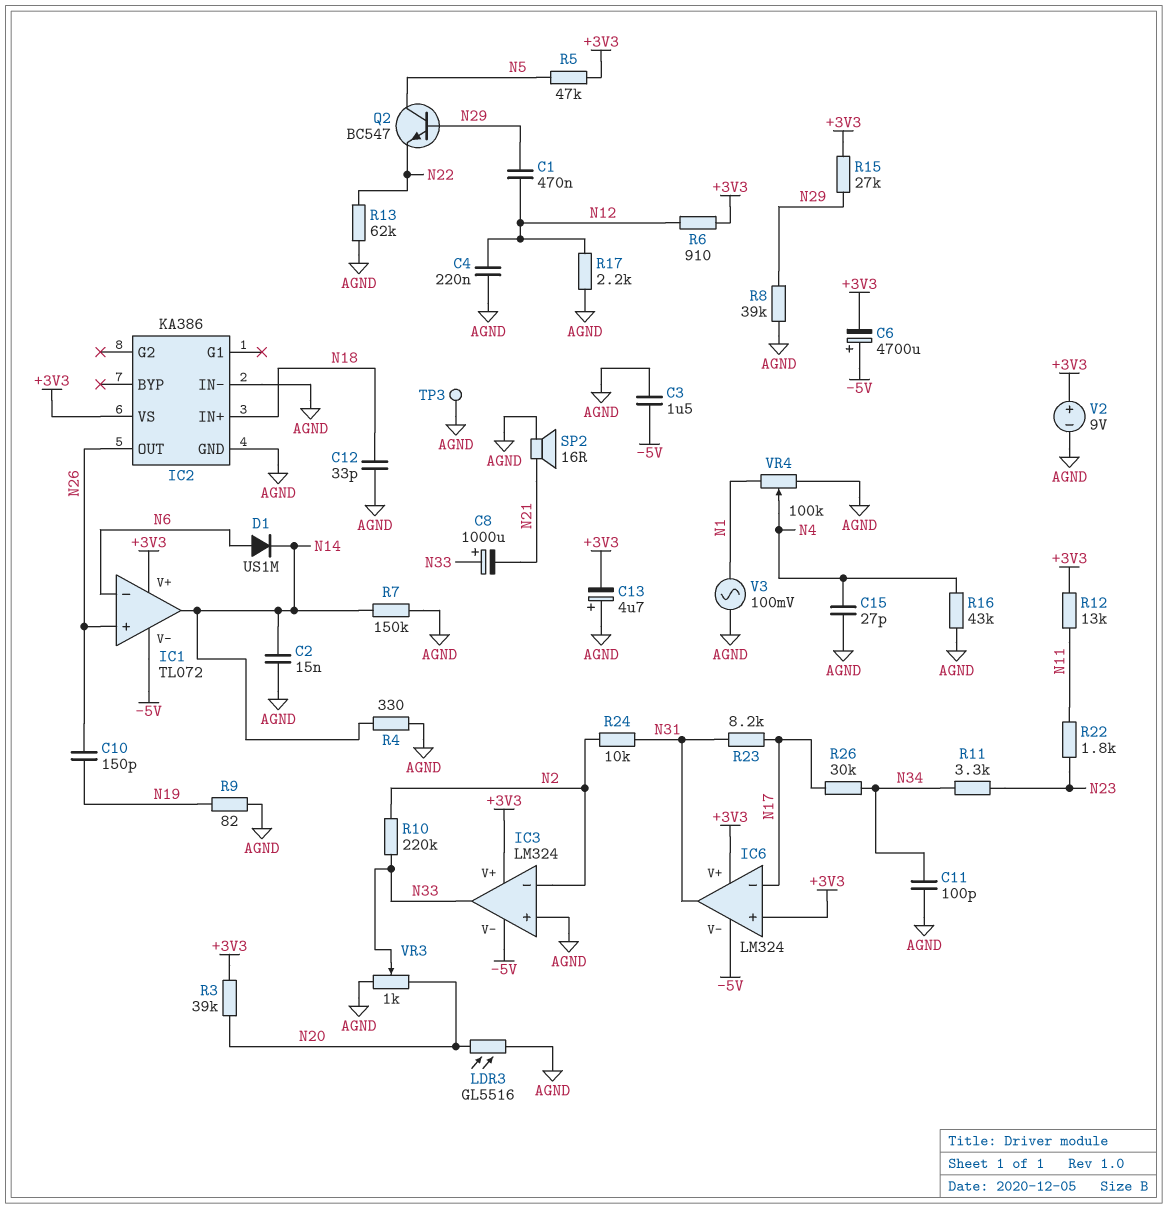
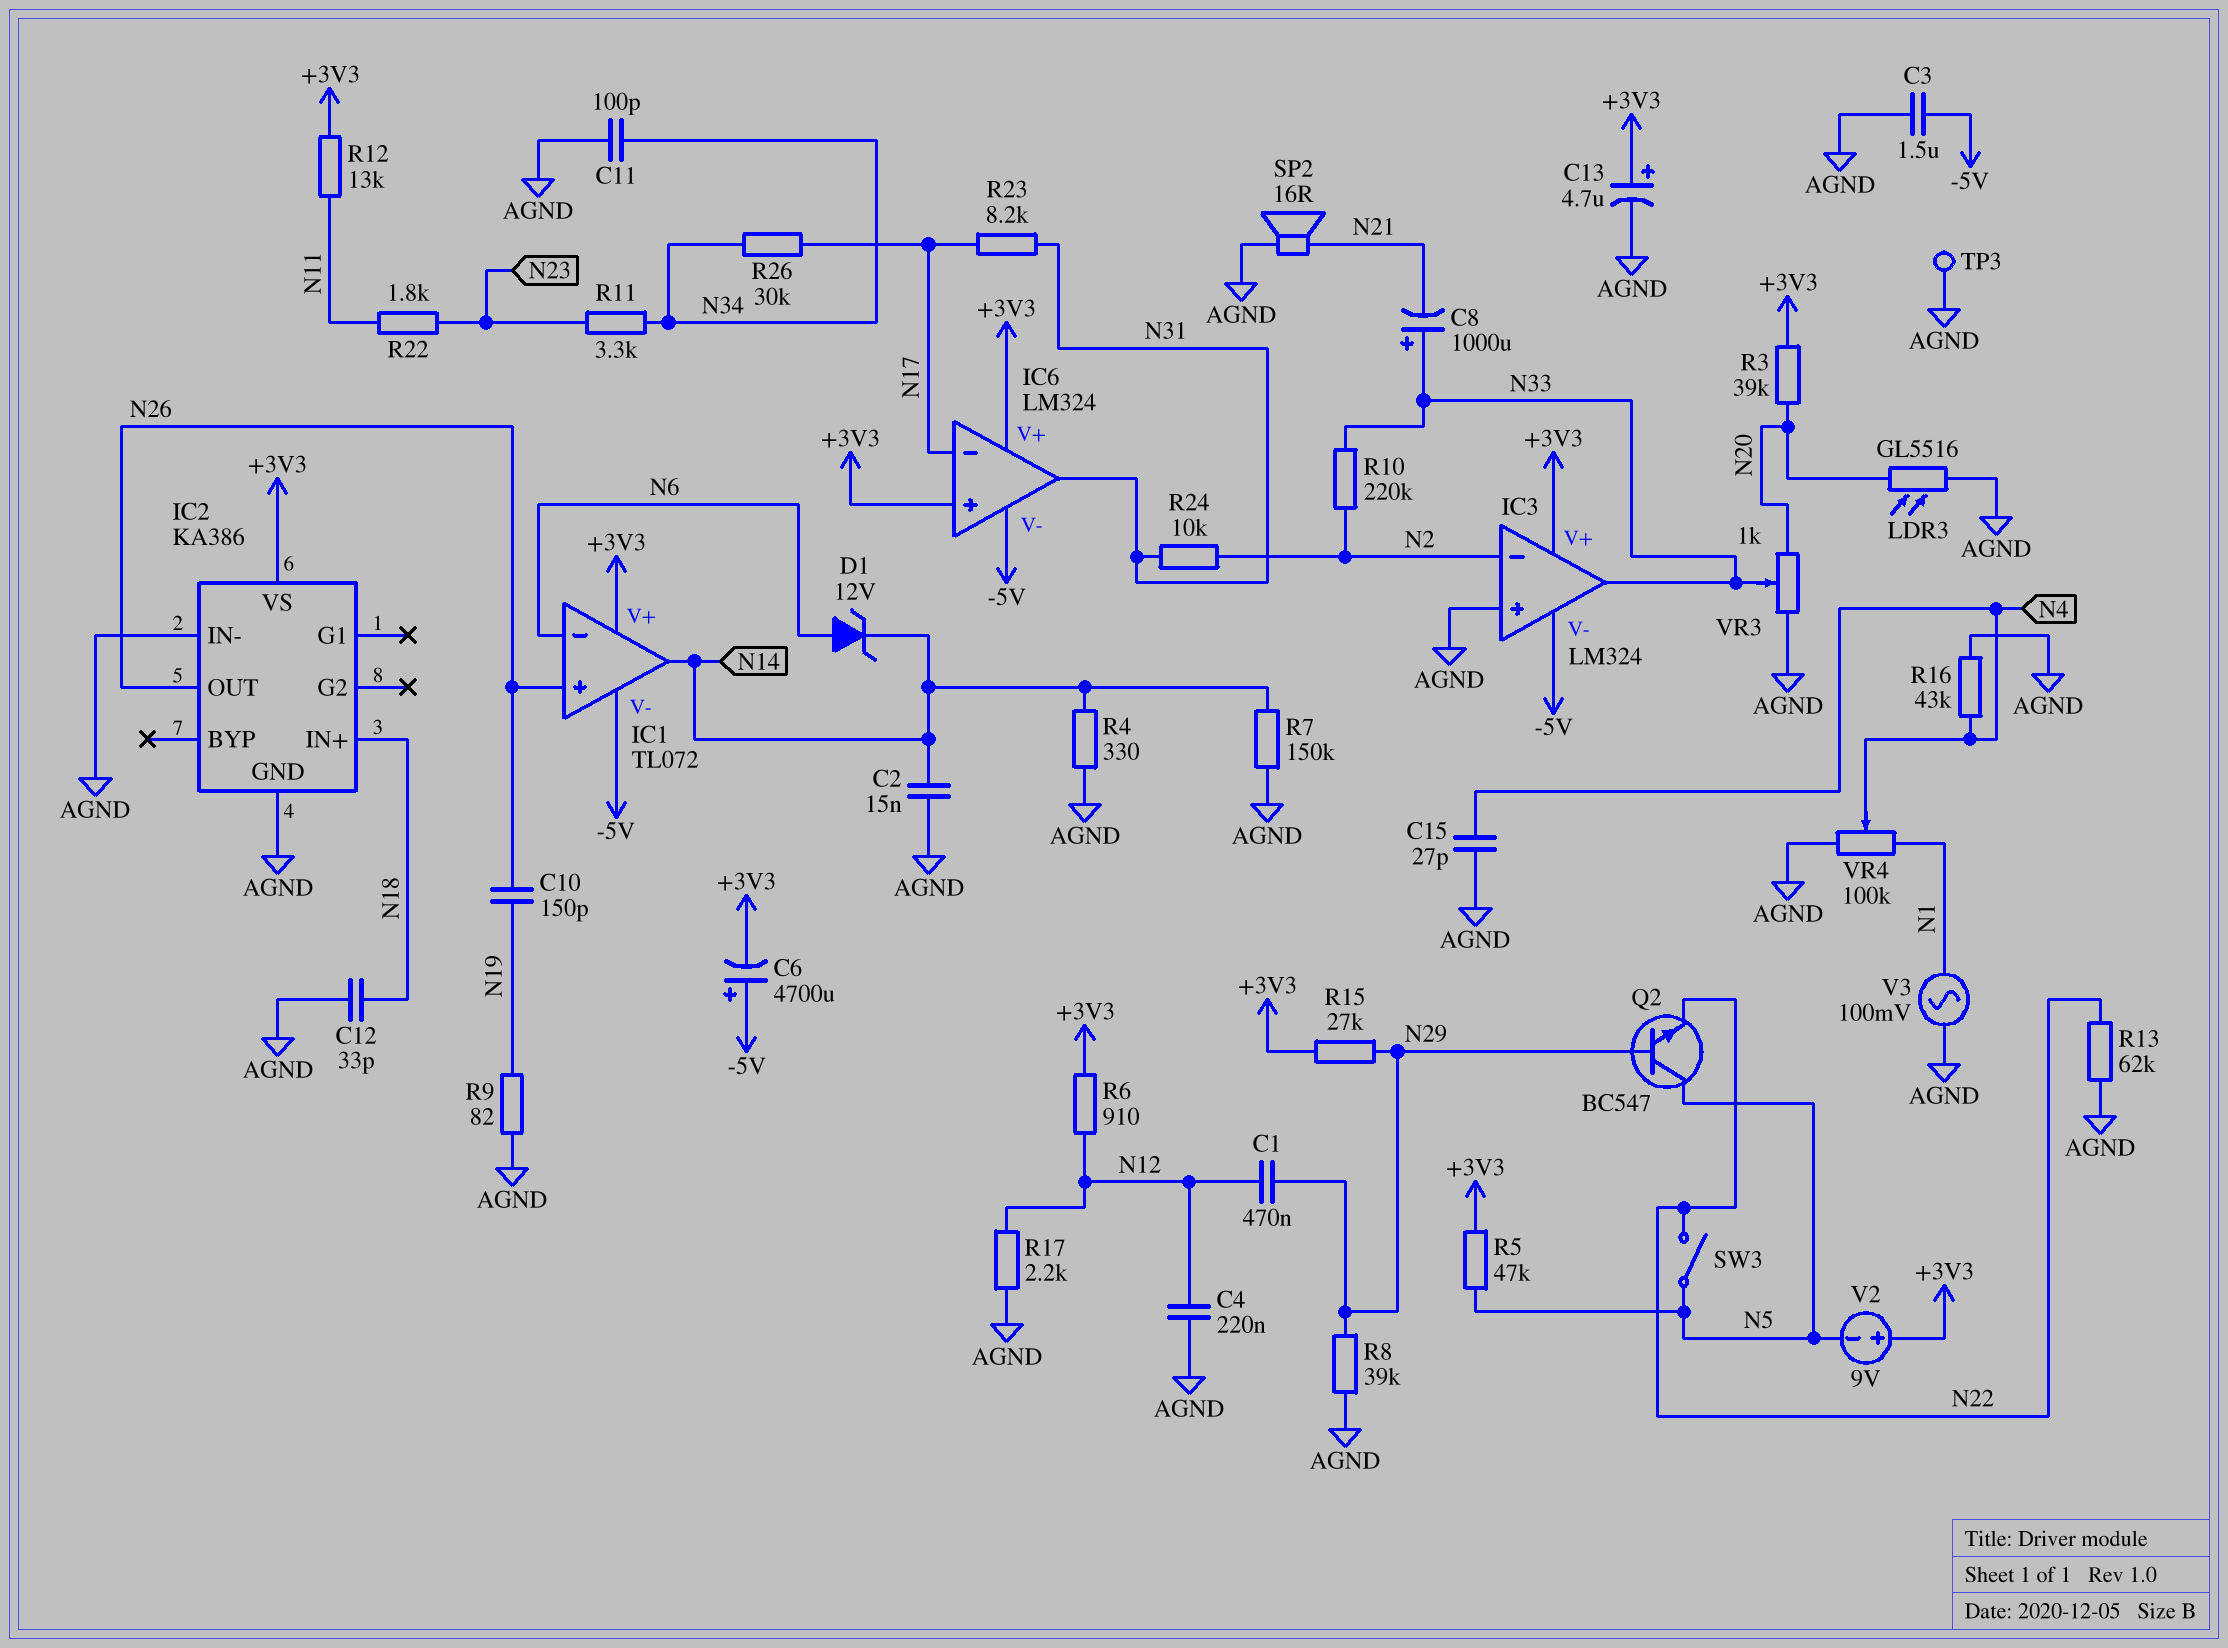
C13: 4.7uF (plus AGND, minus +3V3) -> 4.7uF (plus +3V3, minus AGND)
D1: diode US1M (A N6, K N14) -> zener 12V (A N6, K N14)
SW3: none -> switch (N5, N22)
V2: 9V (plus +3V3, minus AGND) -> 9V (plus +3V3, minus N5)

